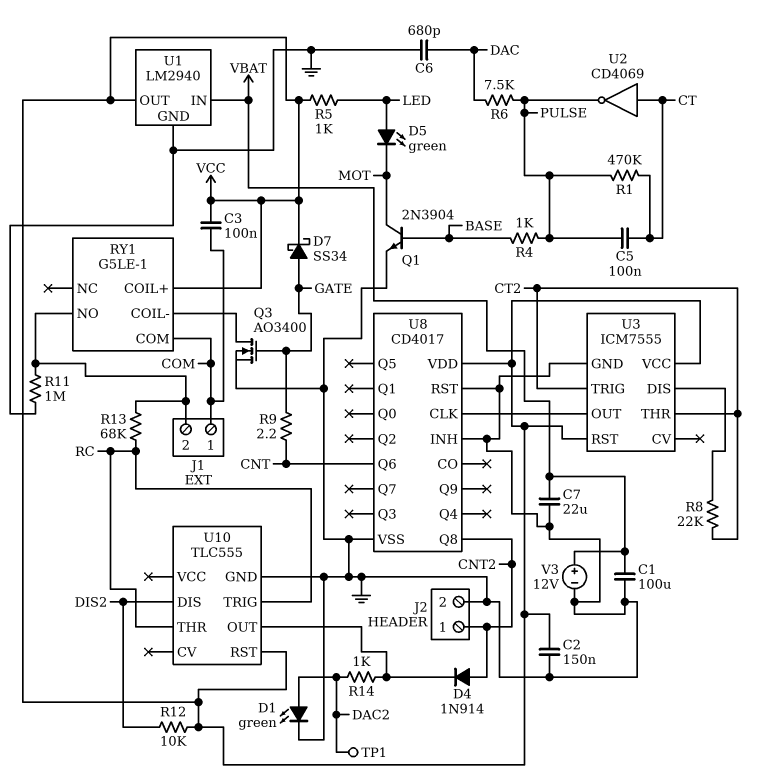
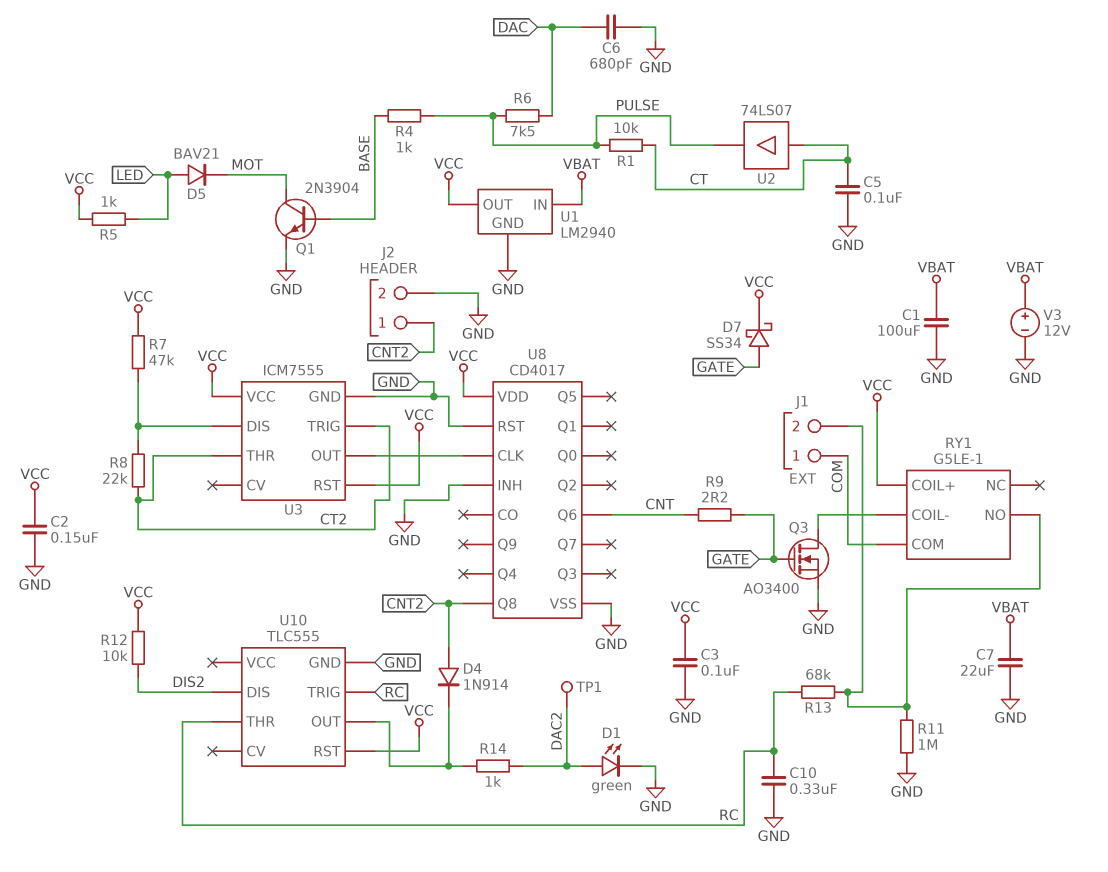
C3: 100nF (COM, VCC) -> 100nF (GND, VCC)
C5: 100nF (CT, PULSE) -> 100nF (CT, GND)
C10: none -> 330nF (GND, RC)
D5: LED green (A LED, K MOT) -> diode BAV21 (A LED, K MOT)
R1: 470k (CT, PULSE) -> 10k (CT, PULSE)
R7: none -> 47k (U3/DIS, VCC)
U2: NOT CD4069 (in CT, out PULSE) -> buffer 74LS07 (in CT, out PULSE)

